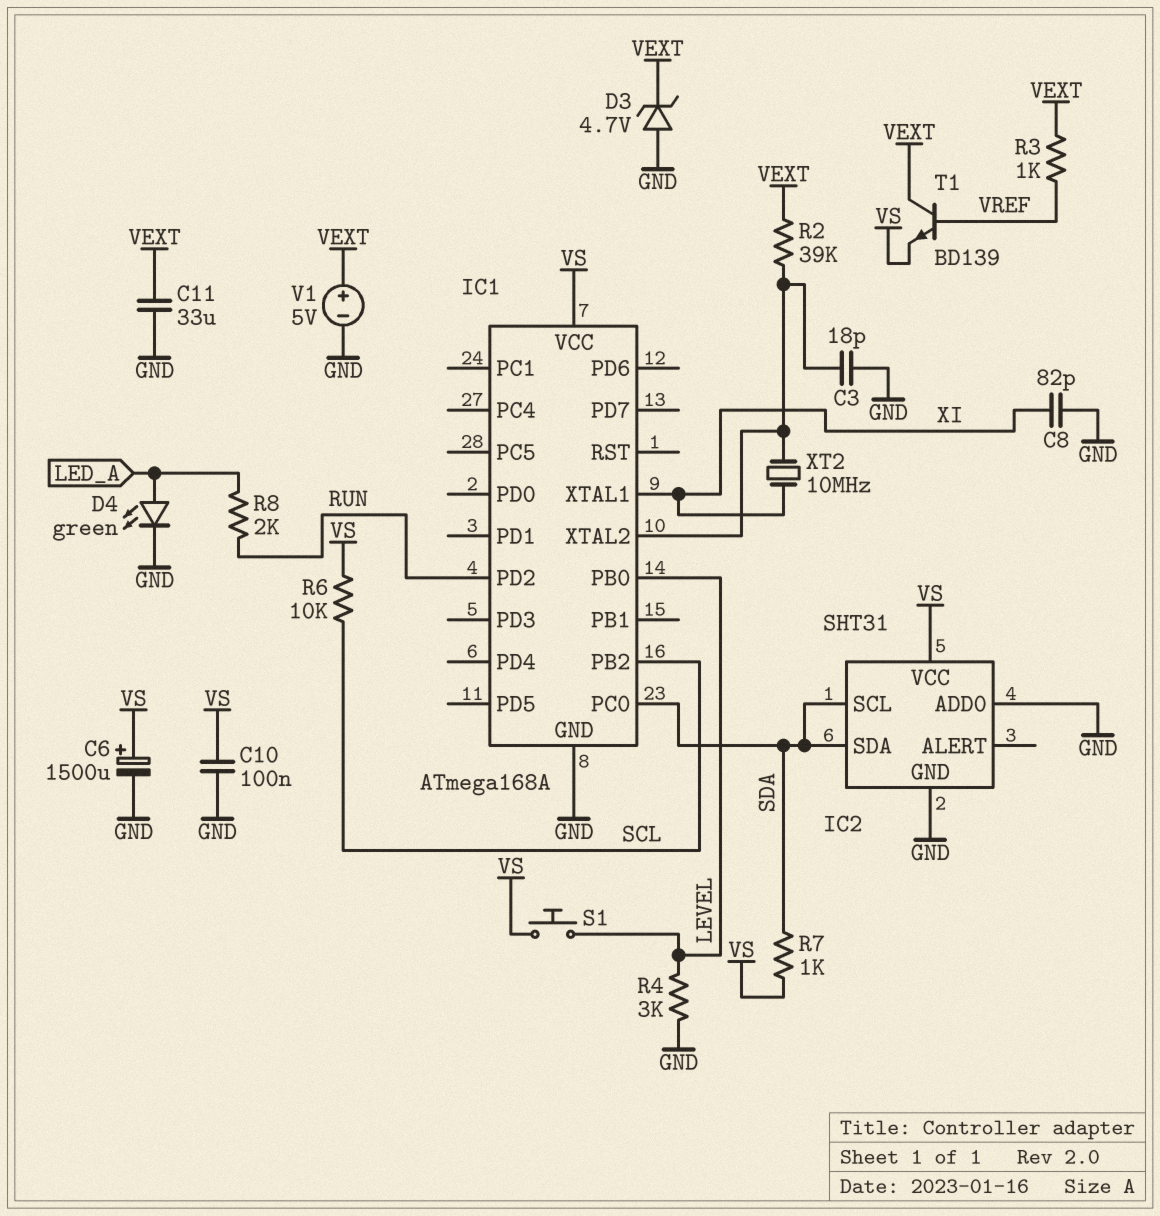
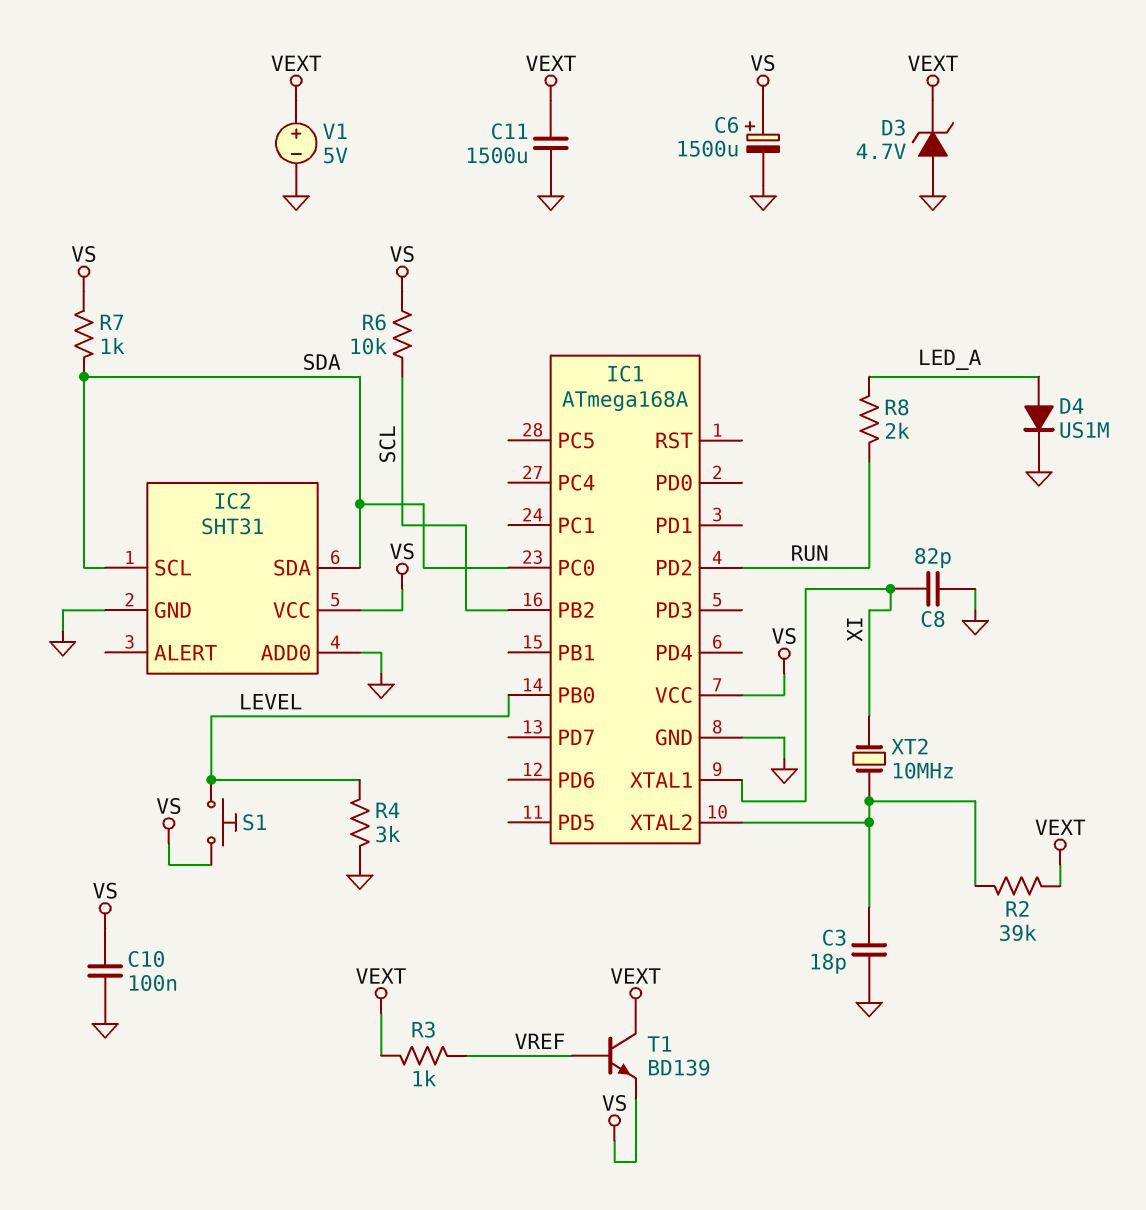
C11: 33uF (GND, VEXT) -> 1500uF (GND, VEXT)
D4: LED green (A LED_A, K GND) -> diode US1M (A LED_A, K GND)

